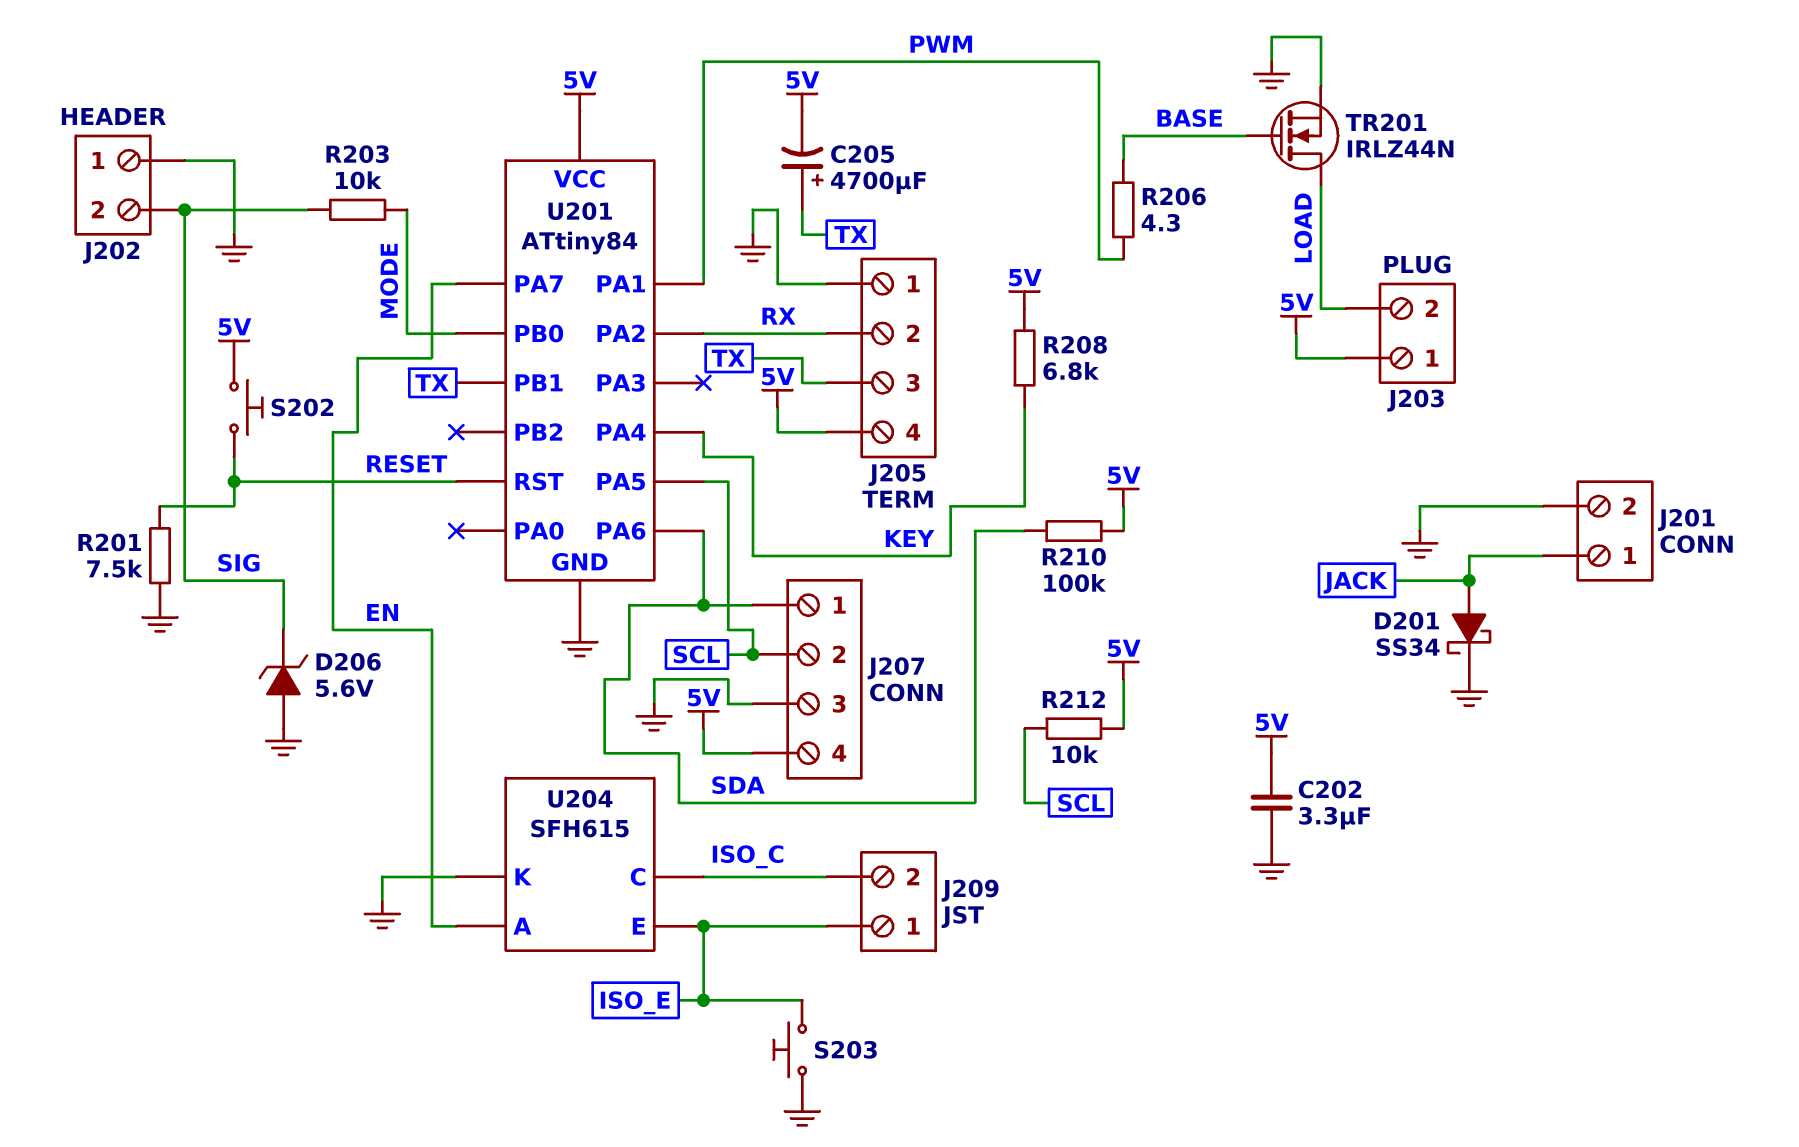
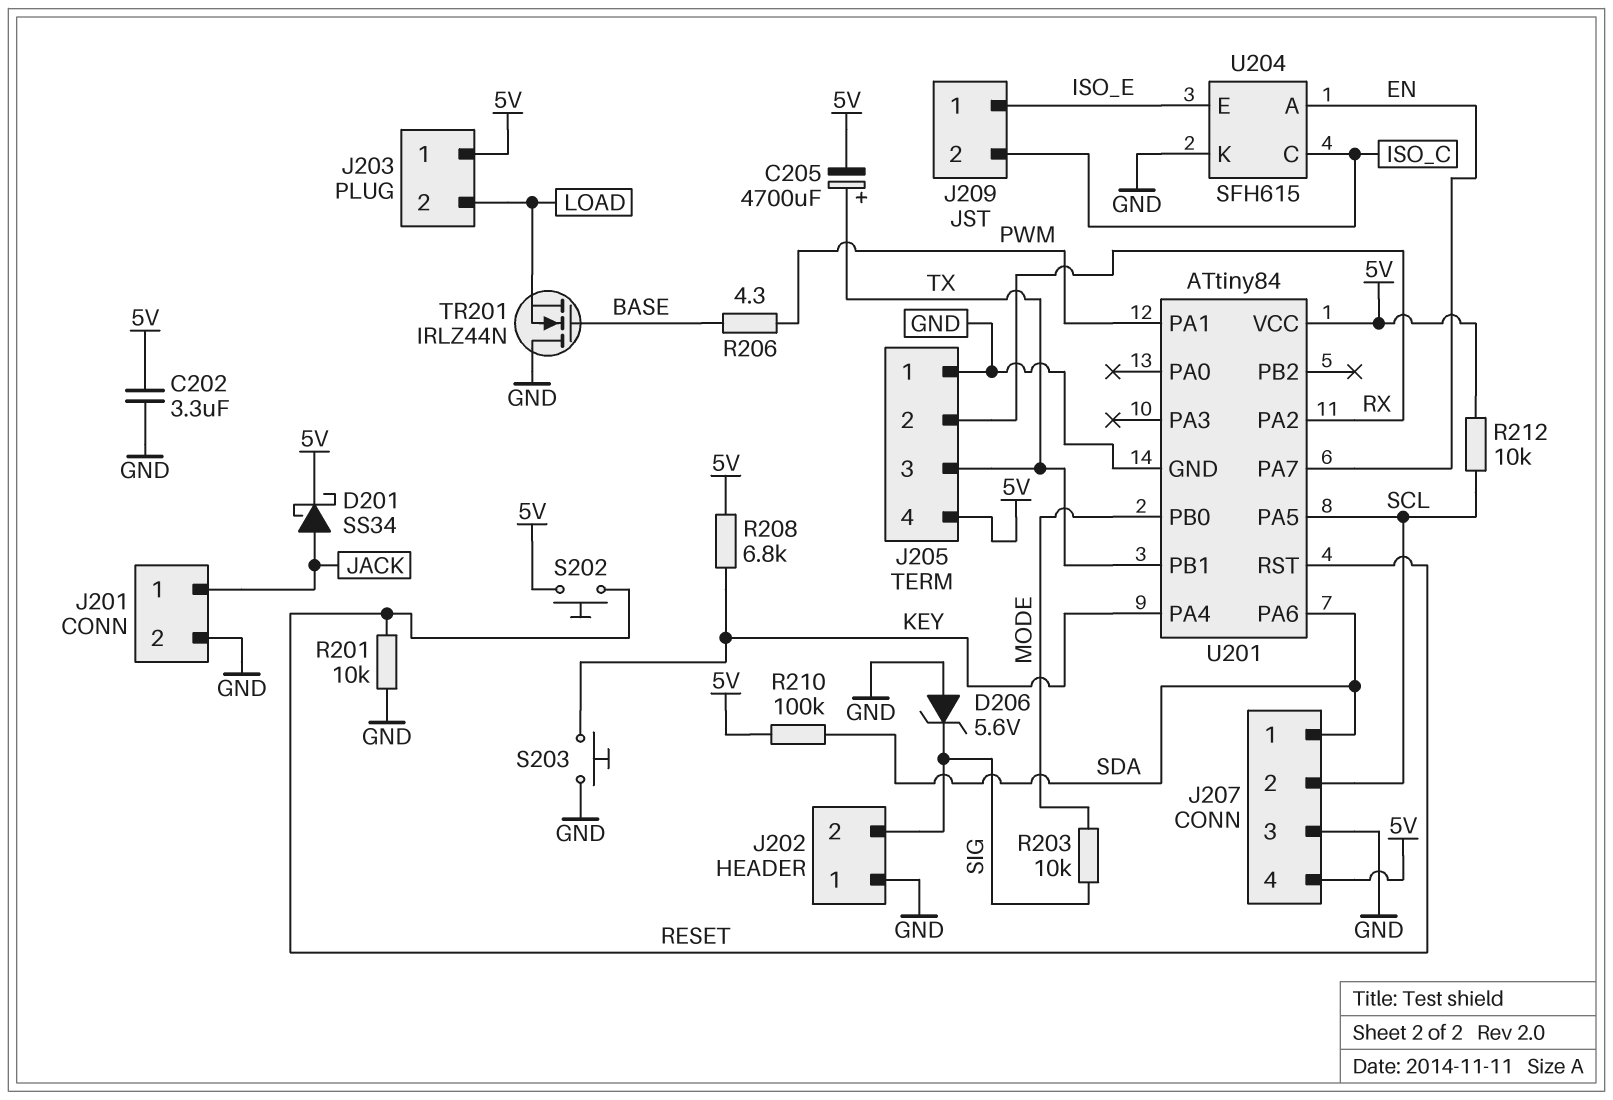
D201: schottky SS34 (A JACK, K GND) -> schottky SS34 (A JACK, K 5V)
R201: 7.5k (GND, RESET) -> 10k (GND, RESET)
S203: button (GND, ISO_E) -> button (GND, KEY)
TR201: NMOS IRLZ44N (G BASE, D LOAD, S GND) -> NMOS IRLZ44N (G BASE, D GND, S LOAD)

